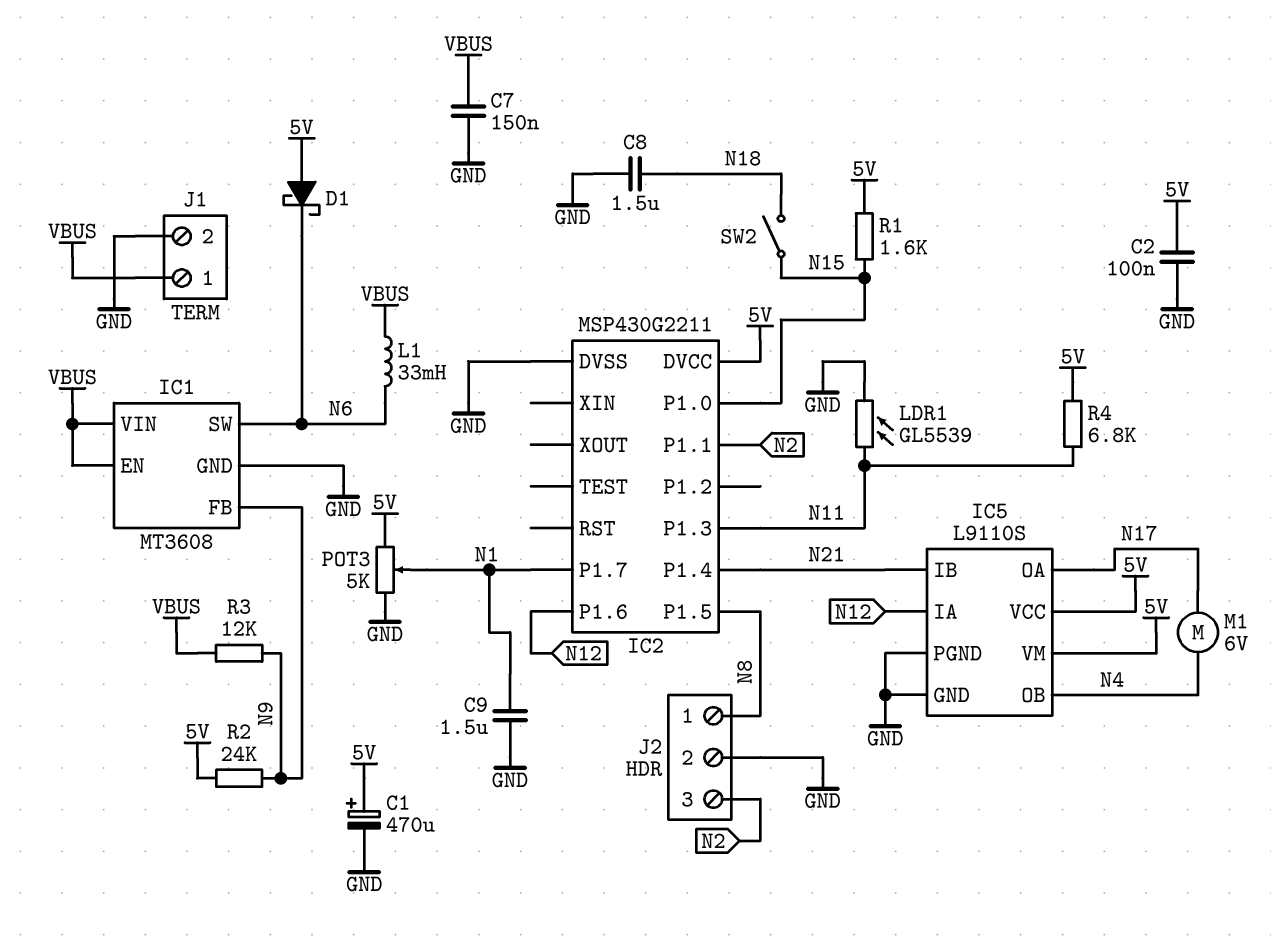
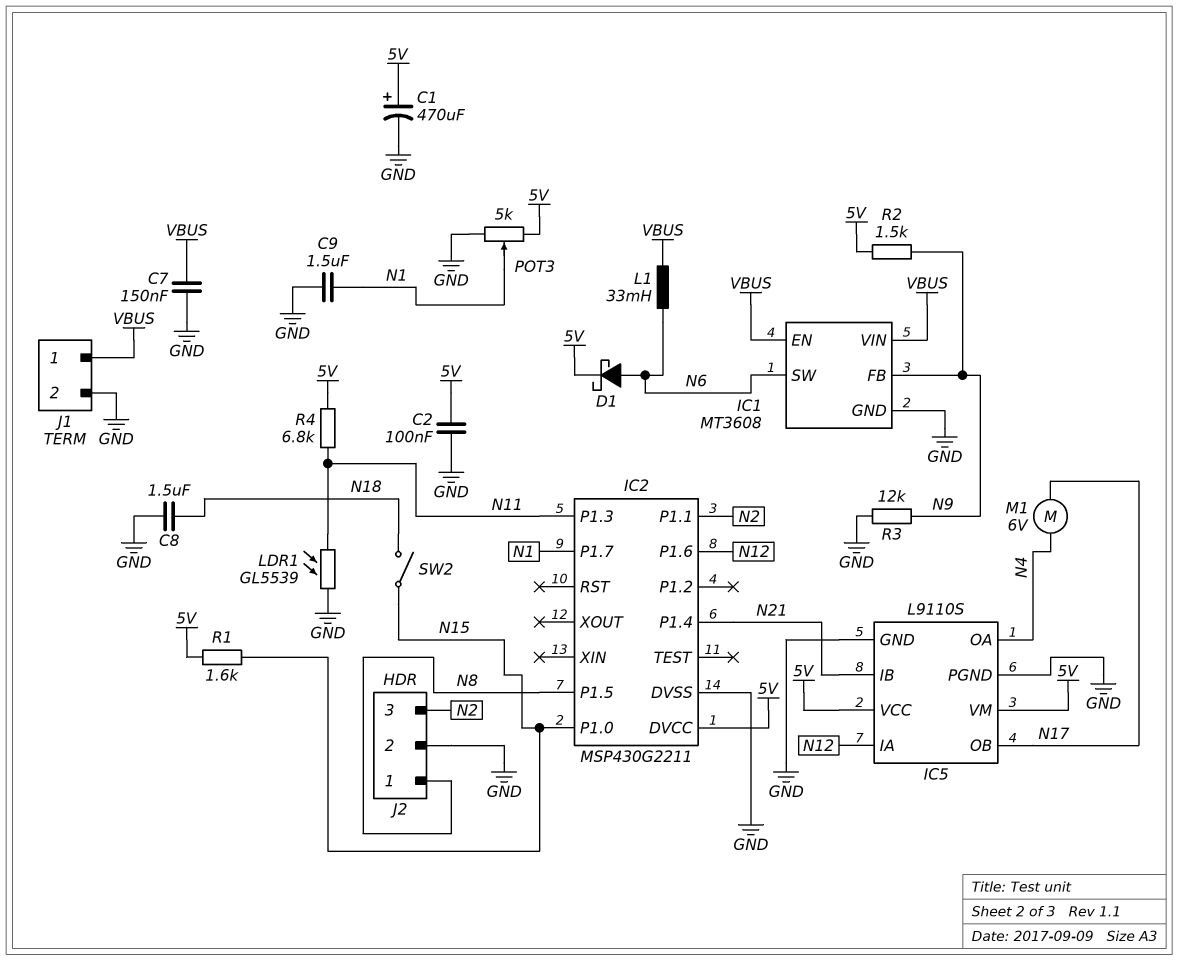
D1: schottky (A 5V, K N6) -> schottky (A N6, K 5V)
IC5 pin OA: N17 -> N4
IC5 pin OB: N4 -> N17
R2: 24k (5V, N9) -> 1.5k (5V, N9)
R3: 12k (N9, VBUS) -> 12k (GND, N9)

